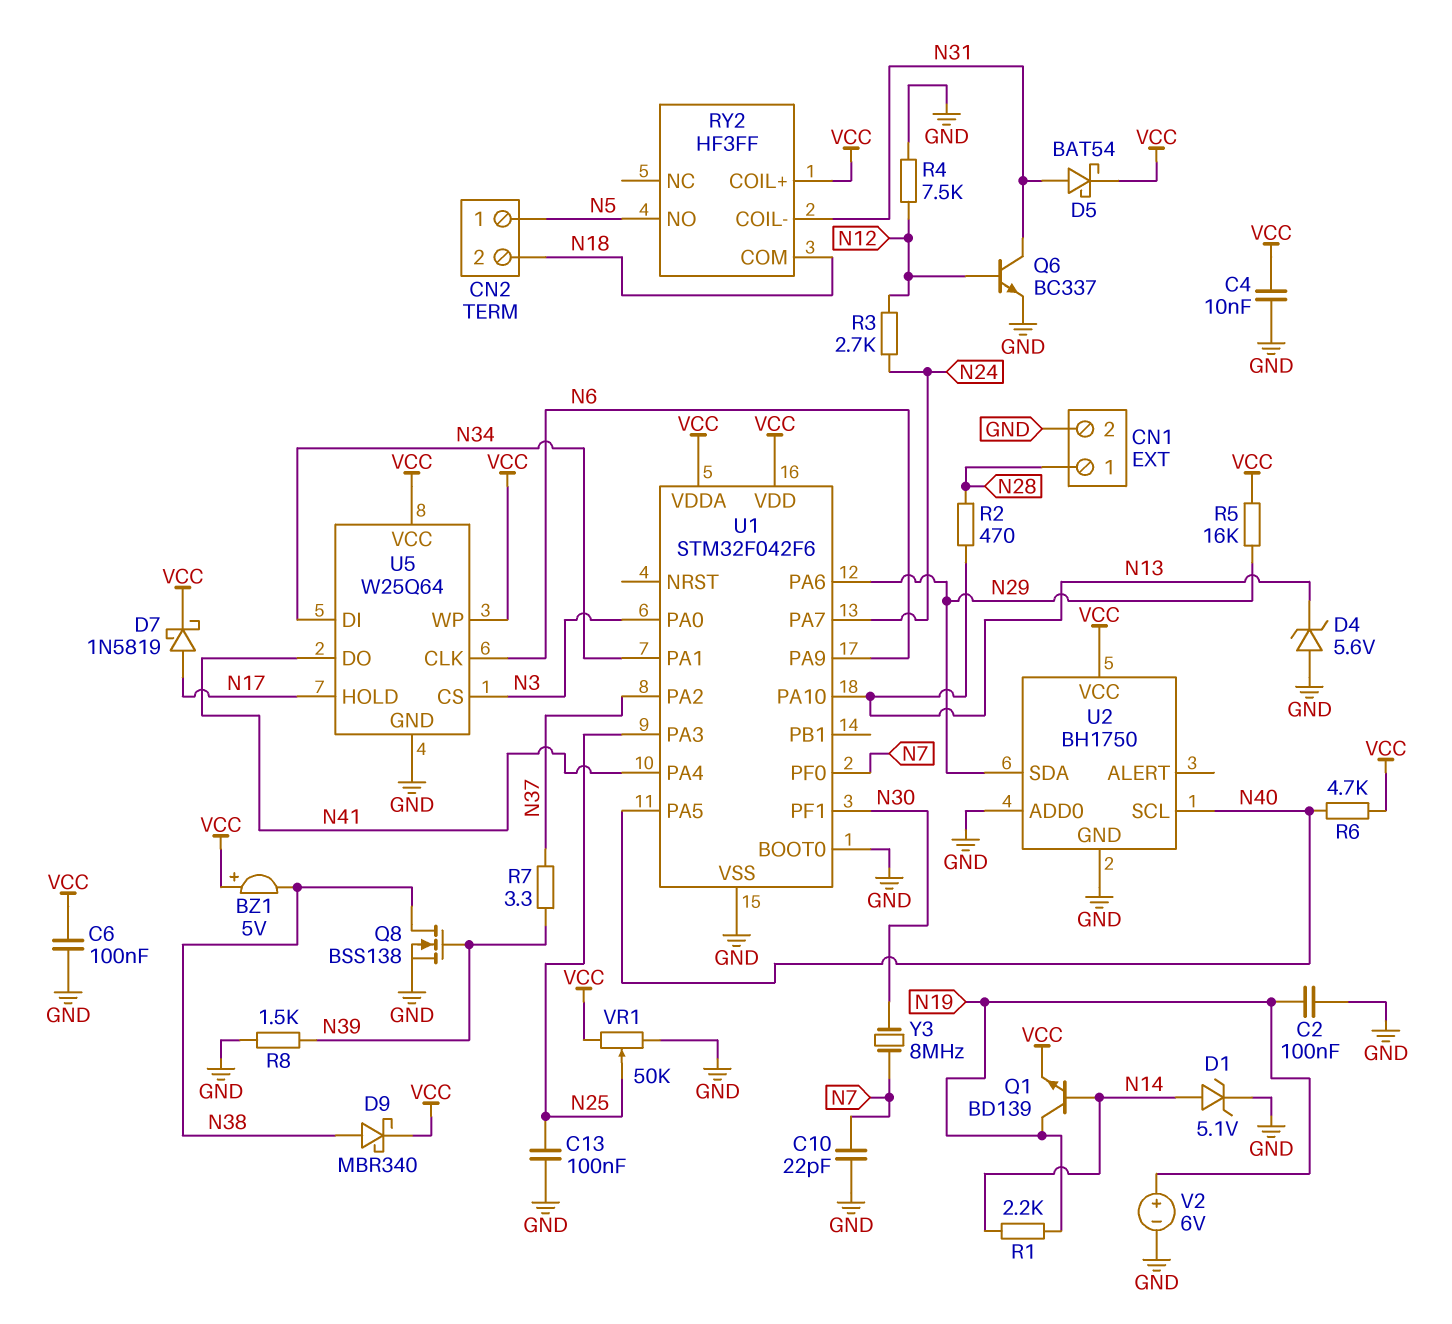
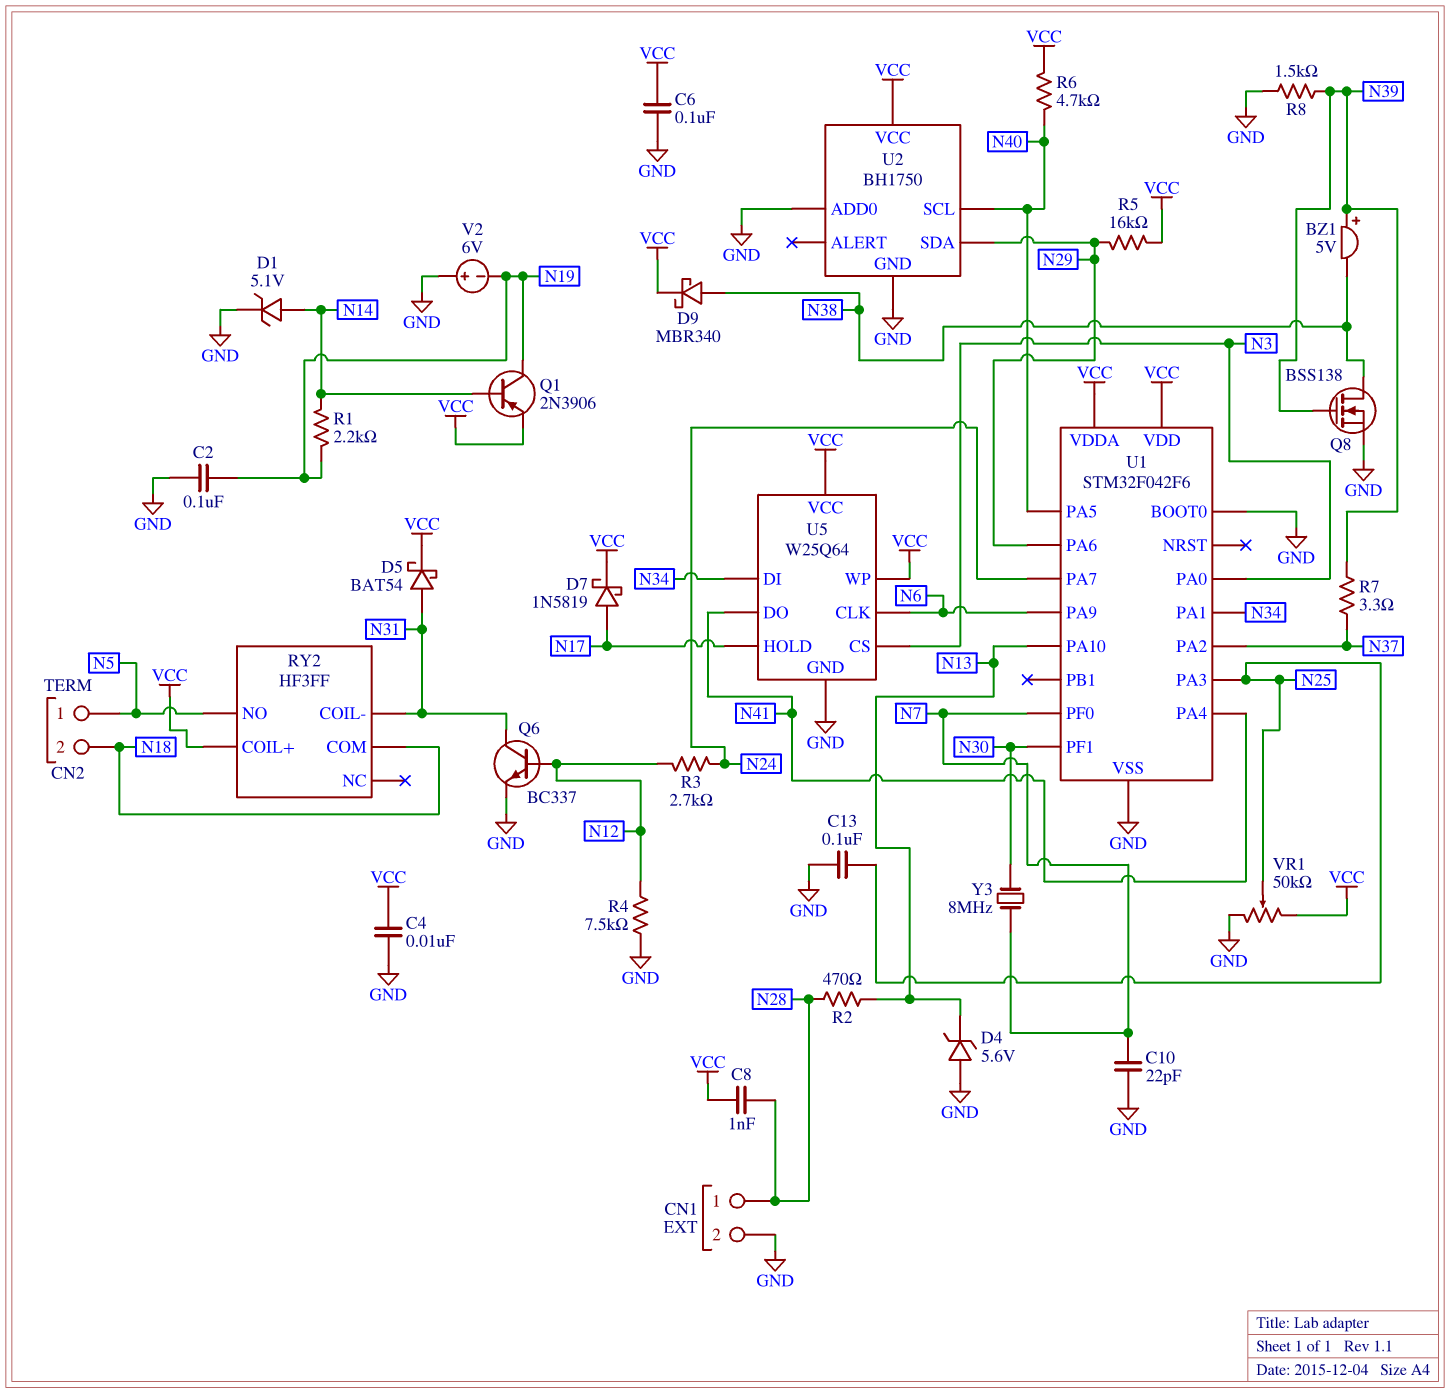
BZ1: buzzer 5V (plus VCC, minus N38) -> buzzer 5V (plus N39, minus N38)
C8: none -> 1nF (N28, VCC)
Q1: NPN BD139 (B N14, C N19, E VCC) -> PNP 2N3906 (B N14, C N19, E VCC)
V2: 6V (plus N19, minus GND) -> 6V (plus GND, minus N19)

